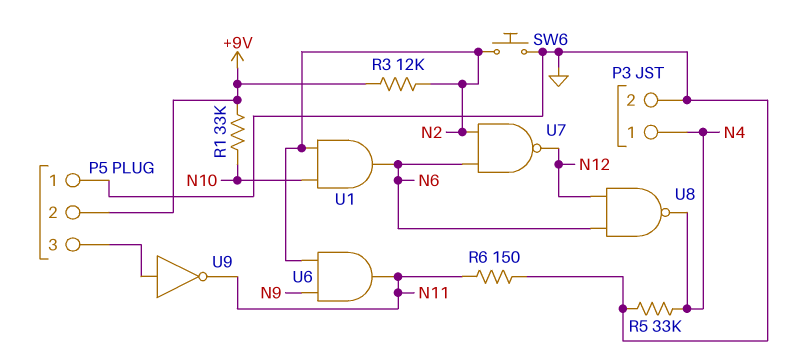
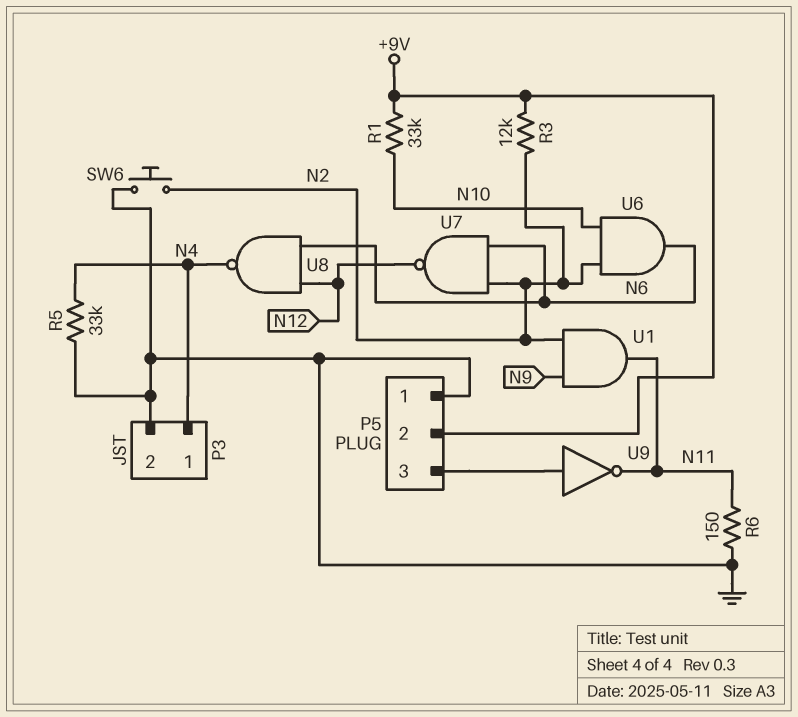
U1: AND (in N2, in N10, out N6) -> AND (in N2, in N9, out N11)
U6: AND (in N2, in N9, out N11) -> AND (in N2, in N10, out N6)

